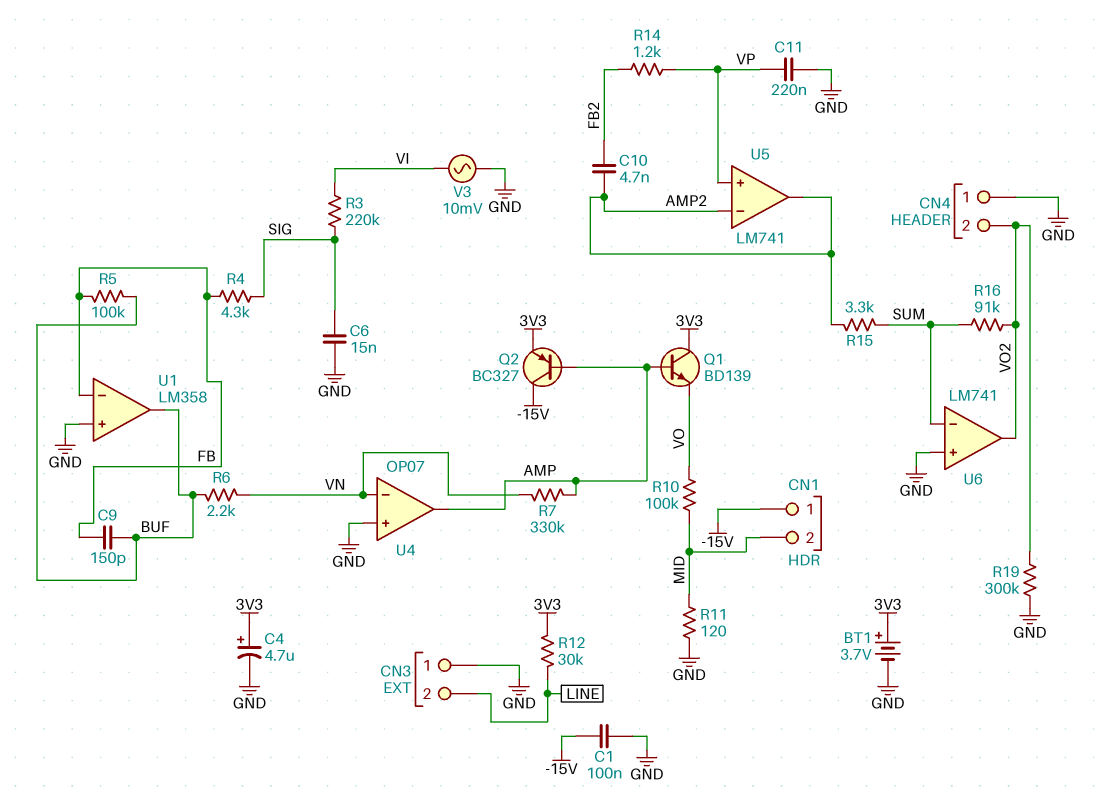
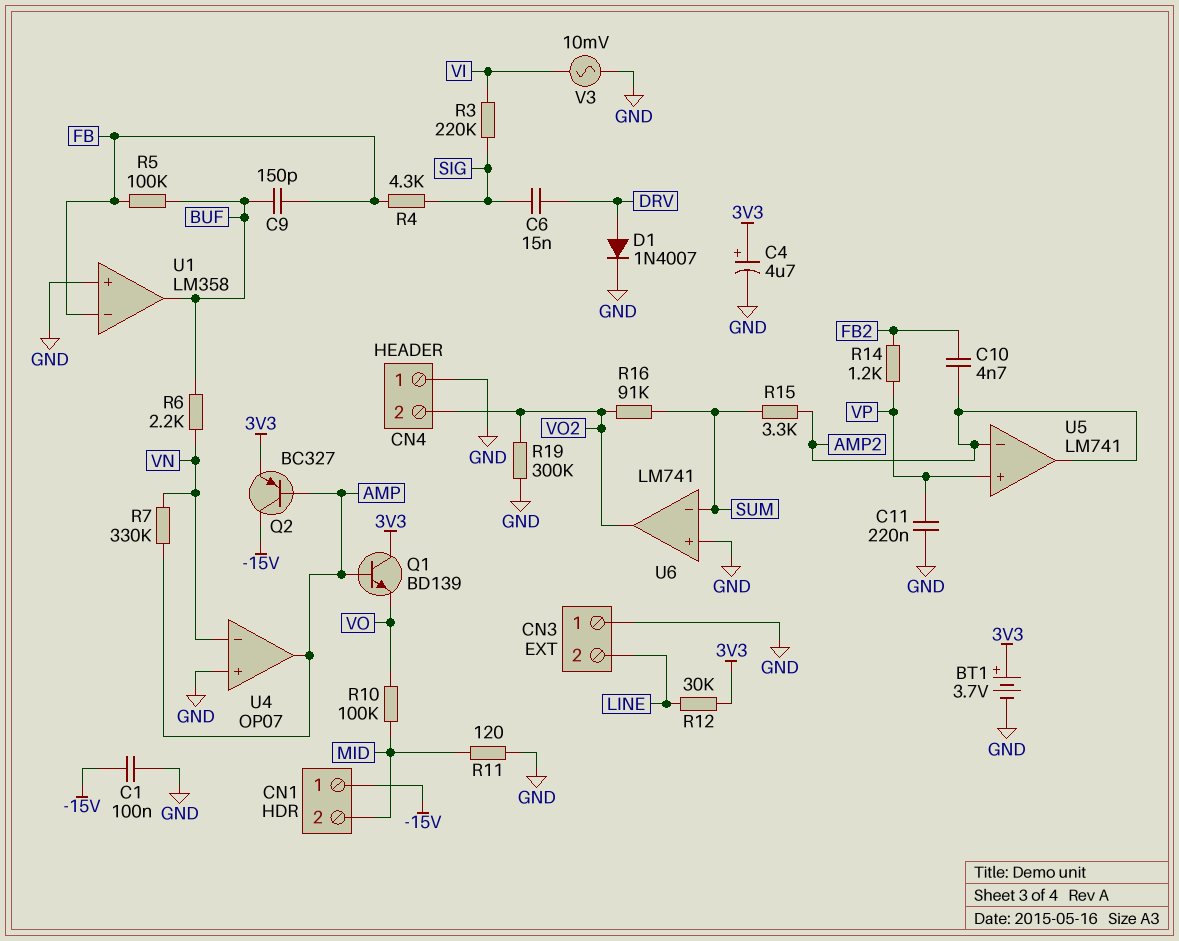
C6: 15nF (GND, SIG) -> 15nF (DRV, SIG)
D1: none -> diode 1N4007 (A DRV, K GND)

